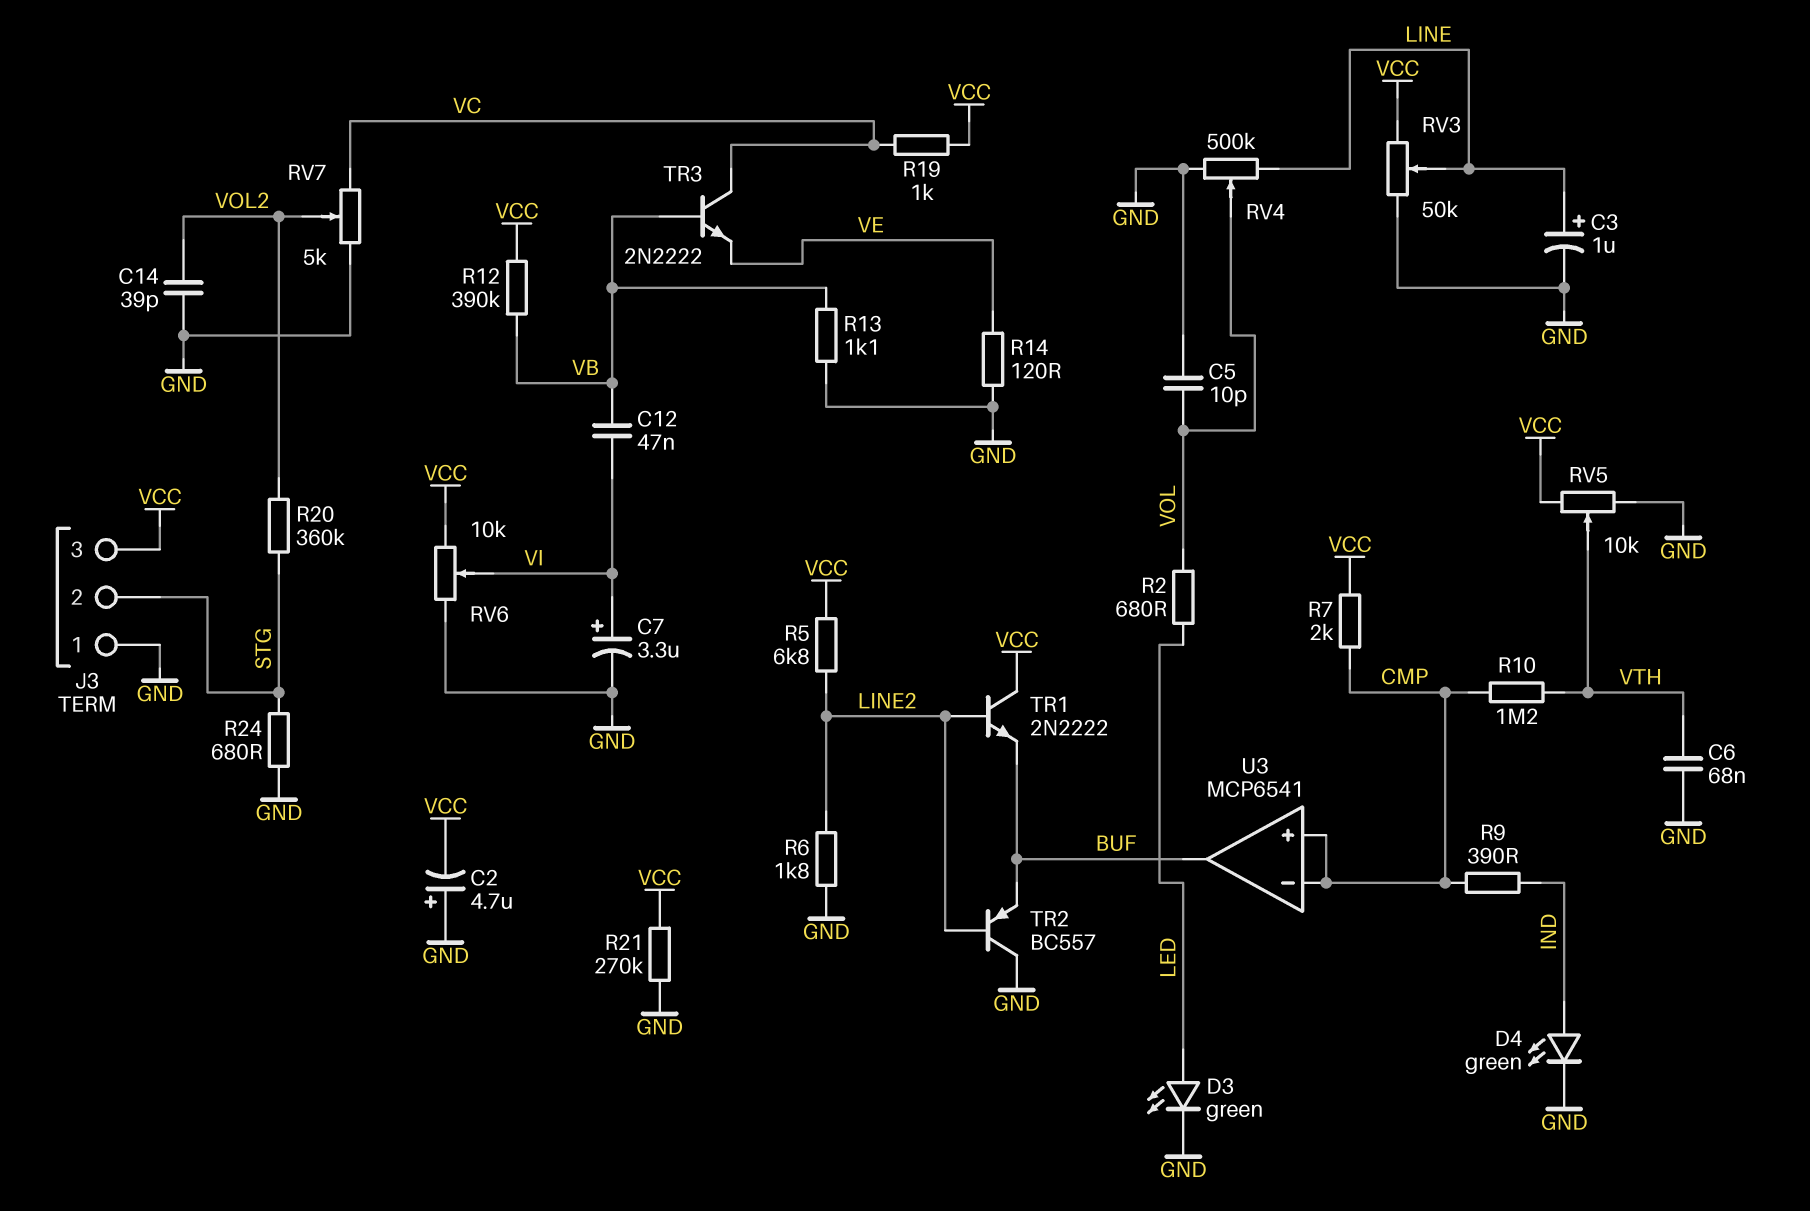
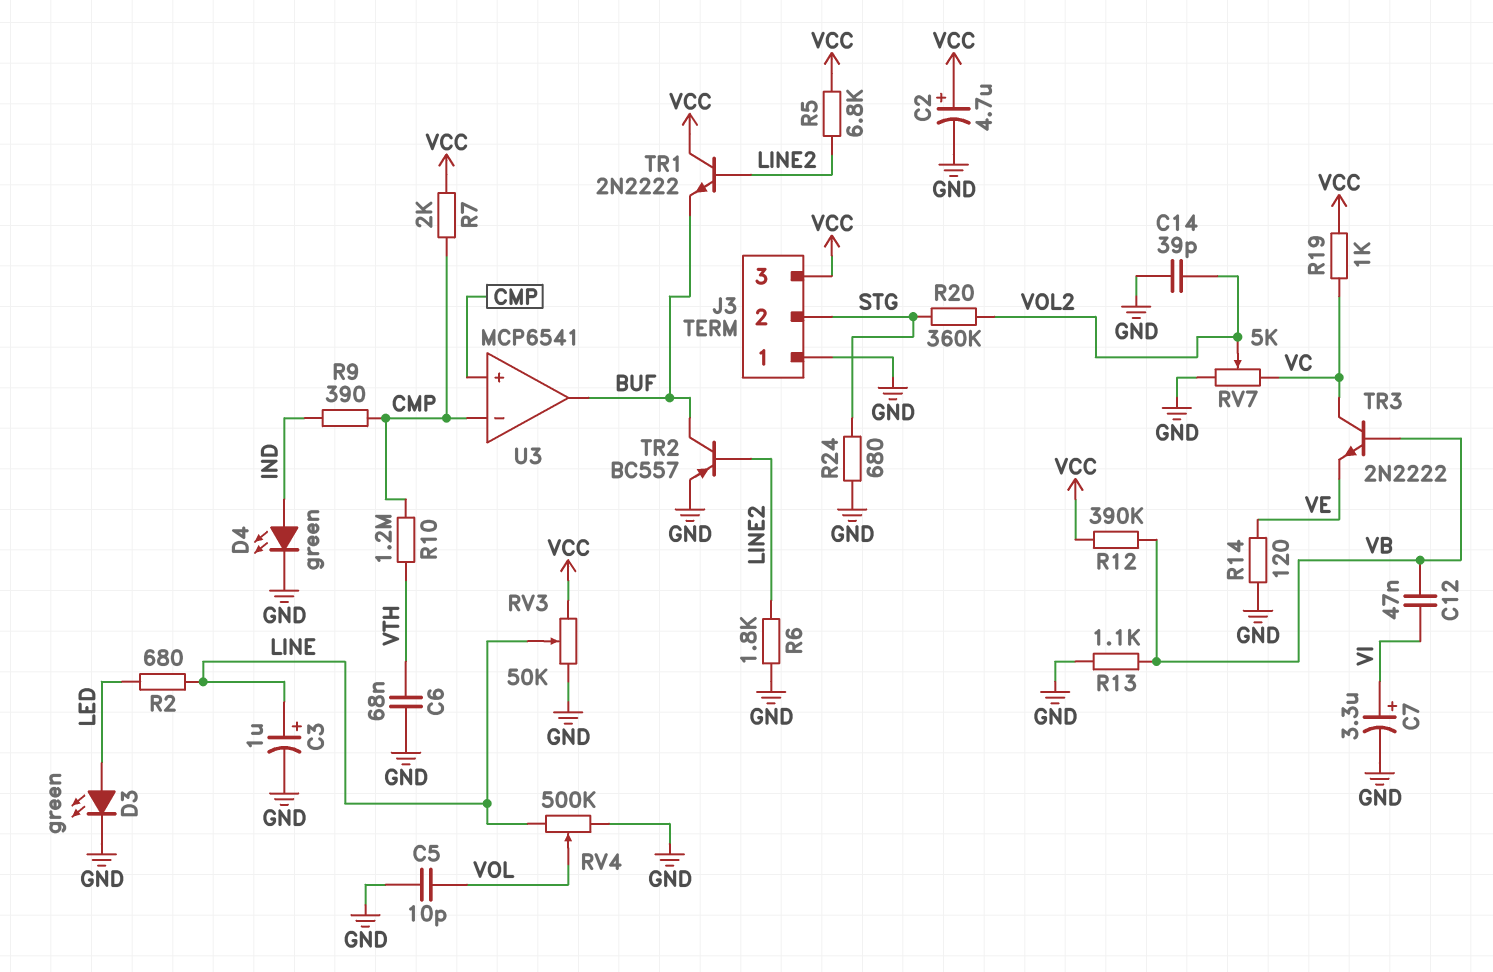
C2: 4.7uF (plus GND, minus VCC) -> 4.7uF (plus VCC, minus GND)
R2: 680 (LED, VOL) -> 680 (LED, LINE)
R21: 270k (GND, VCC) -> none
RV5: 10k (GND, VCC, wiper VTH) -> none
RV6: 10k (GND, VCC, wiper VI) -> none
TR2: PNP BC557 (B LINE2, C GND, E BUF) -> PNP BC557 (B LINE2, C BUF, E GND)

